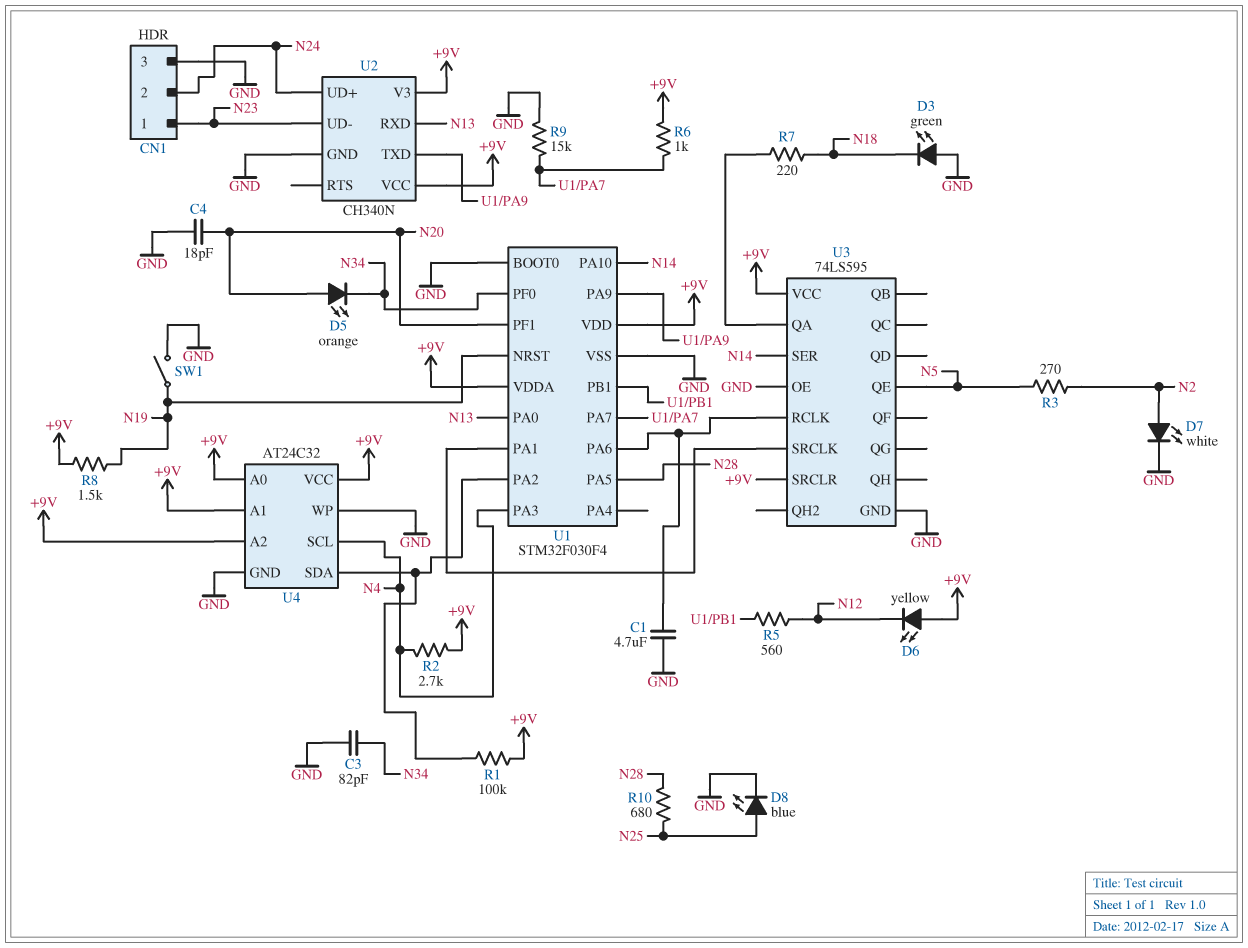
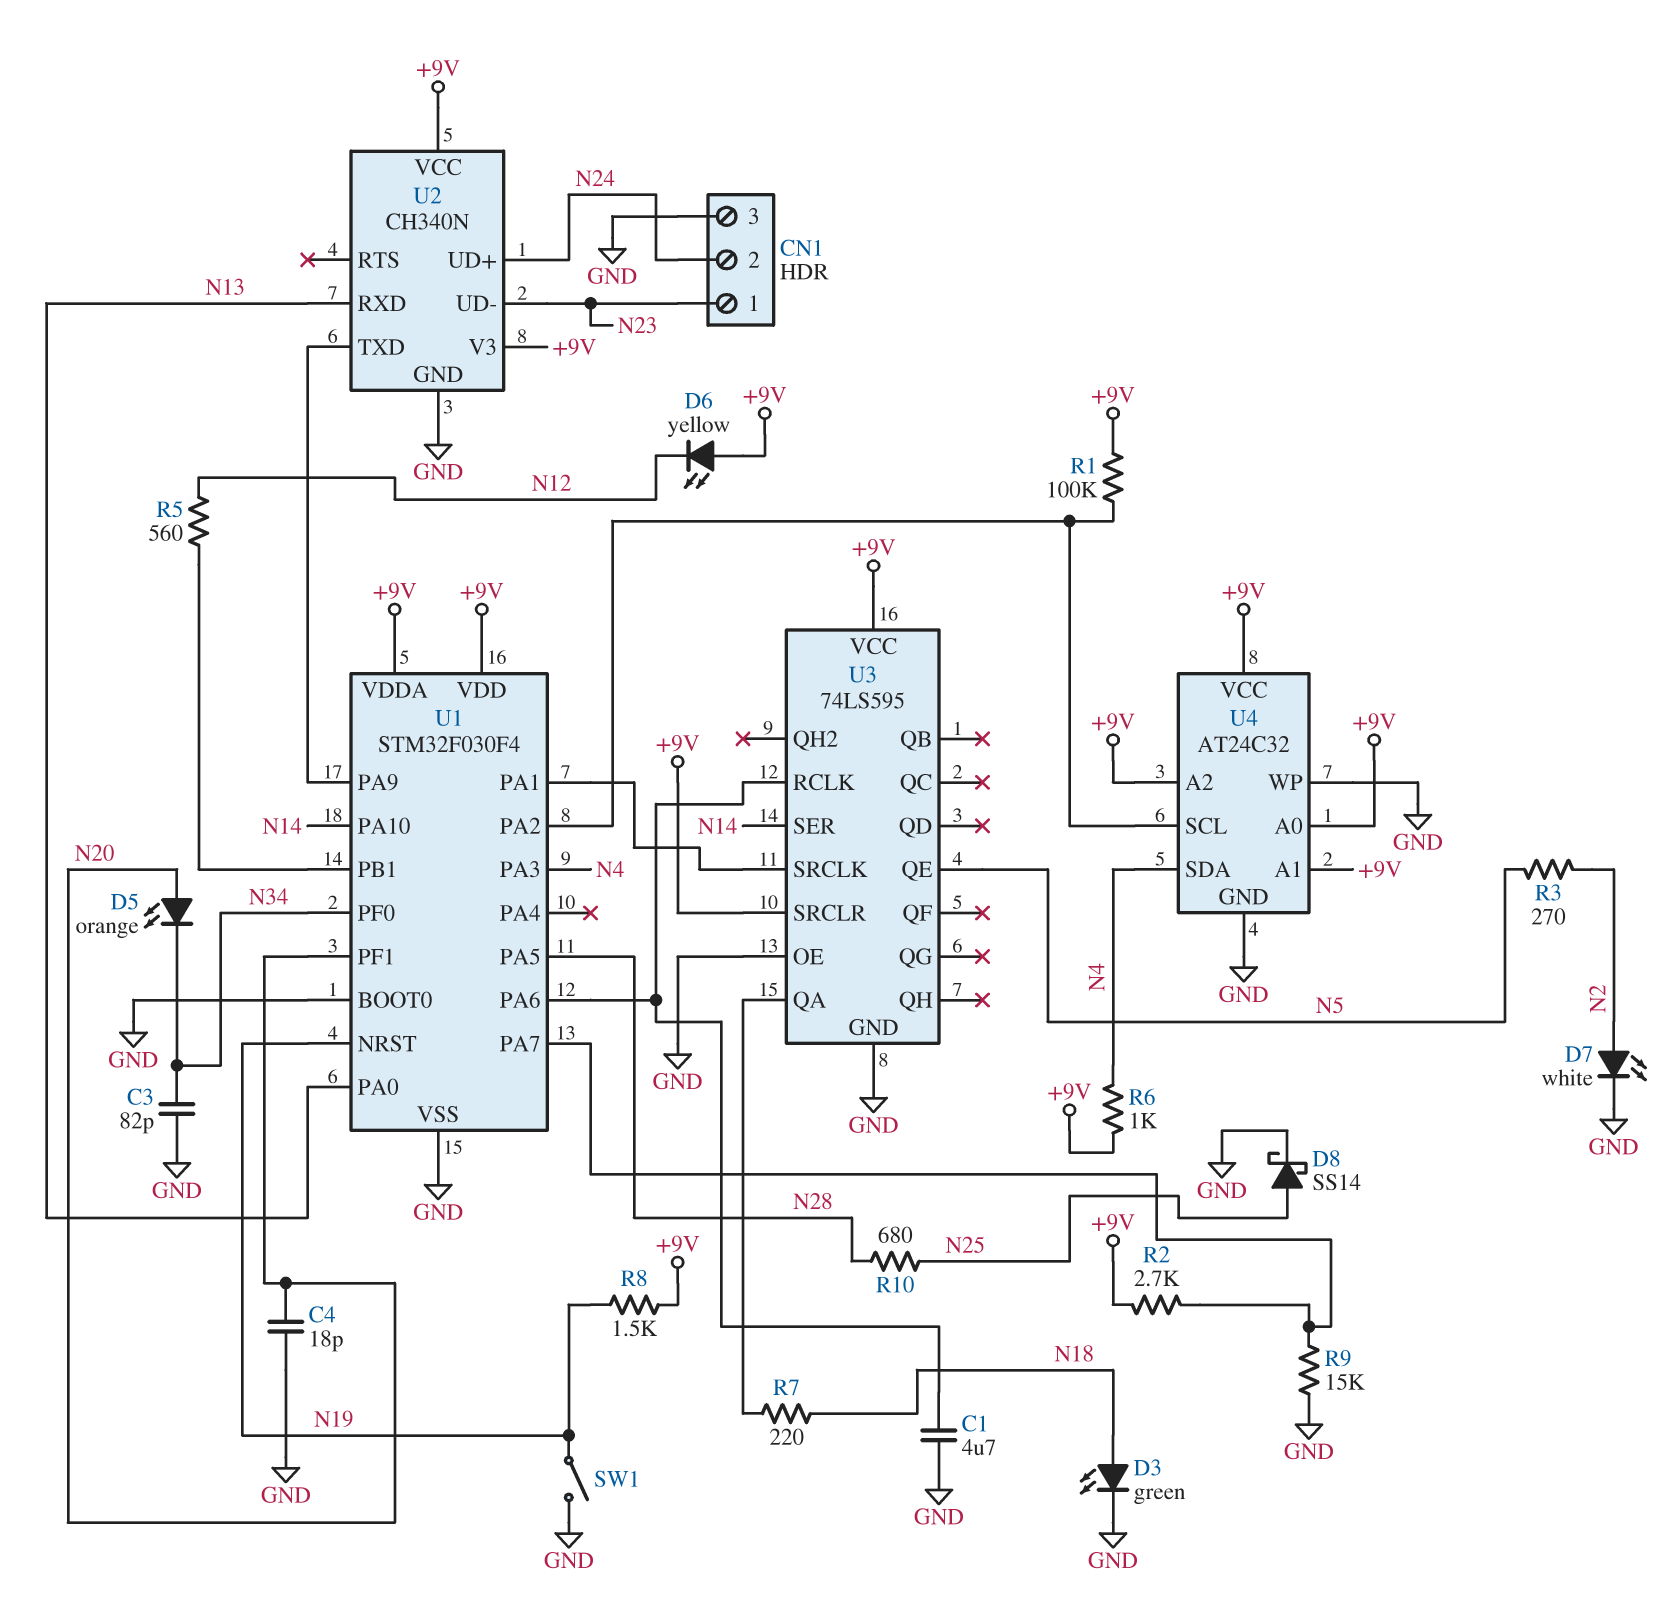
D3: LED green (A GND, K N18) -> LED green (A N18, K GND)
D8: LED blue (A N25, K GND) -> schottky SS14 (A N25, K GND)
R2: 2.7k (+9V, N4) -> 2.7k (+9V, U1/PA7)
R6: 1k (+9V, U1/PA7) -> 1k (+9V, N4)
U4 pin SCL: N4 -> U1/PA2
U4 pin SDA: U1/PA2 -> N4

